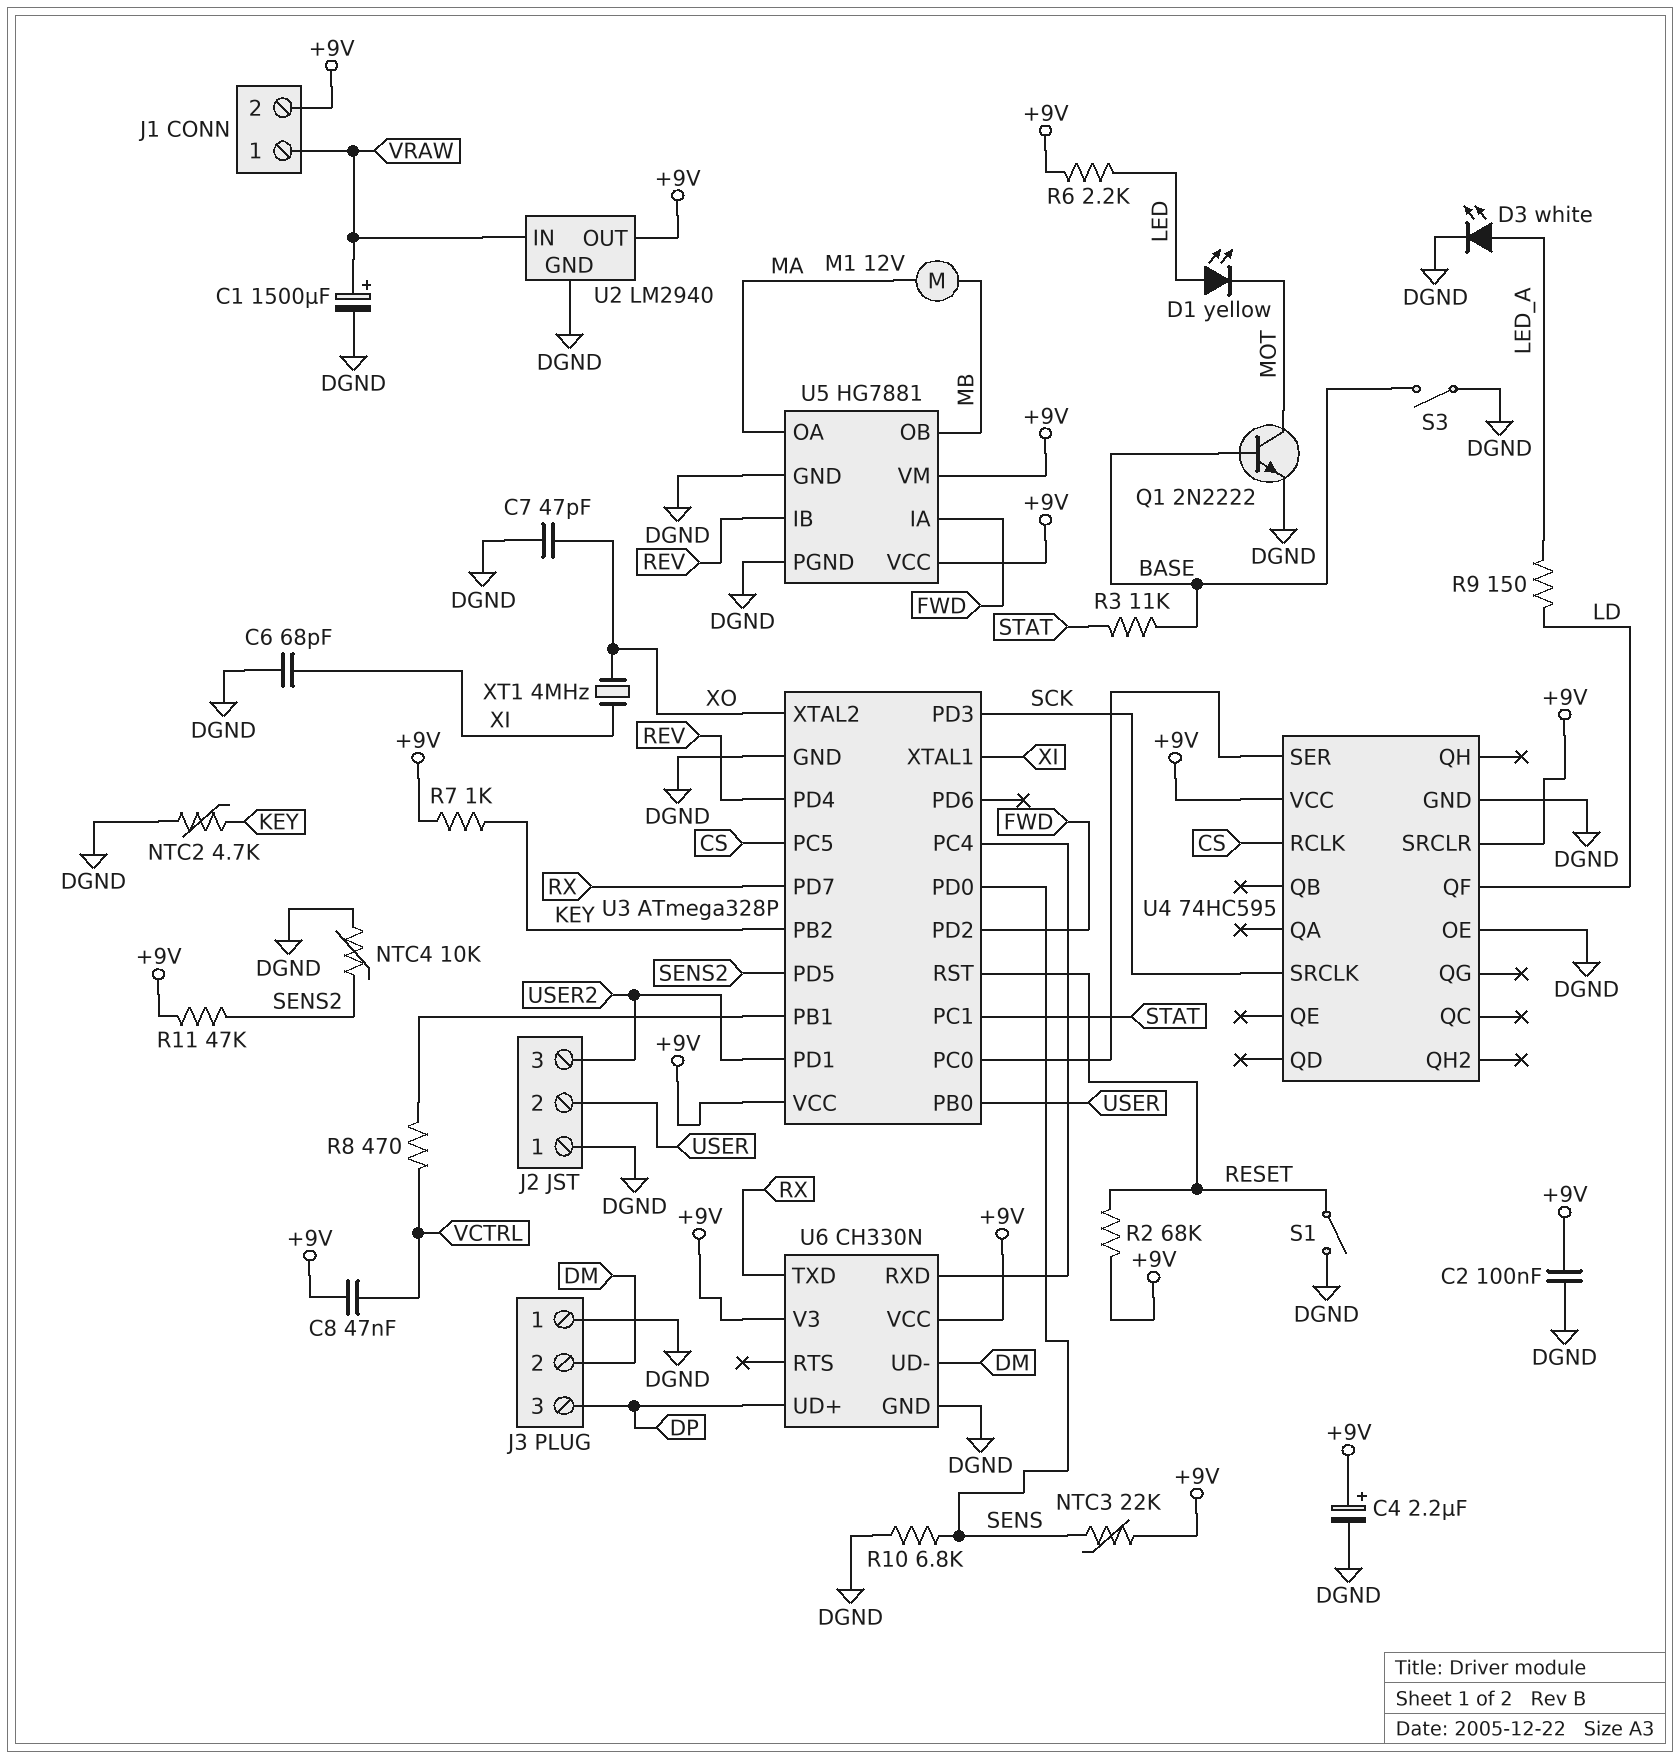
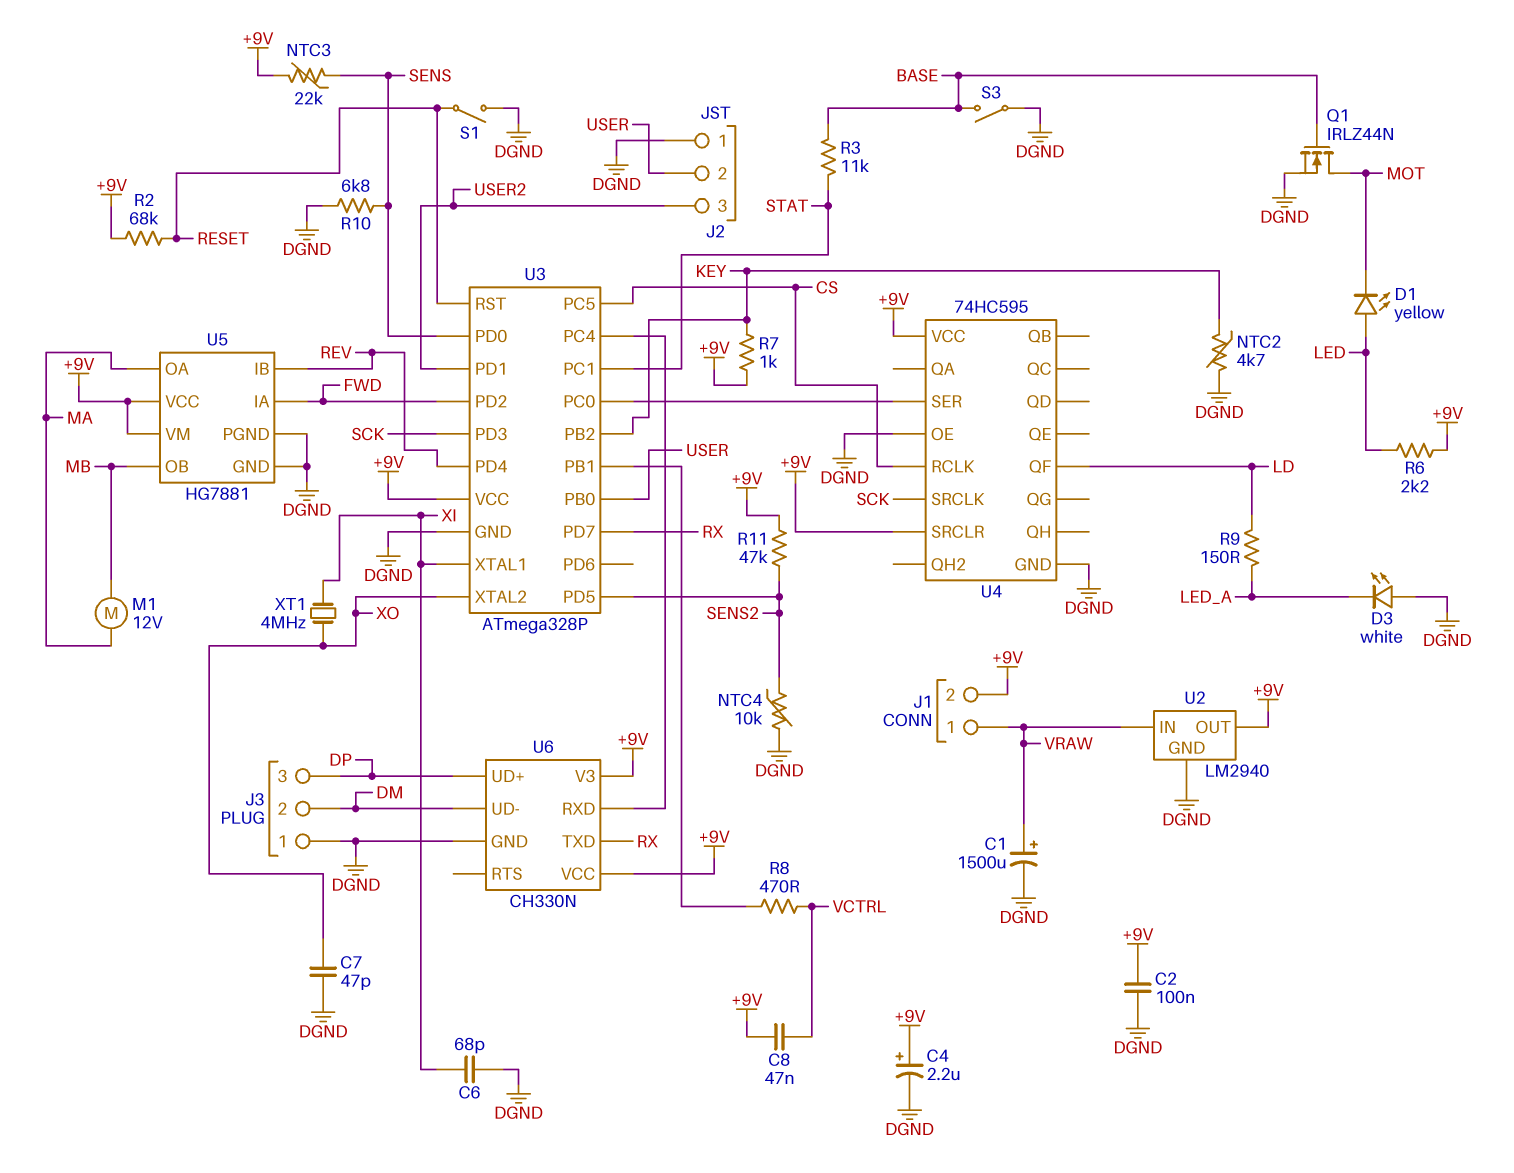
D3: LED white (A LED_A, K DGND) -> LED white (A DGND, K LED_A)
Q1: NPN 2N2222 (B BASE, C MOT, E DGND) -> NMOS IRLZ44N (G BASE, D MOT, S DGND)

